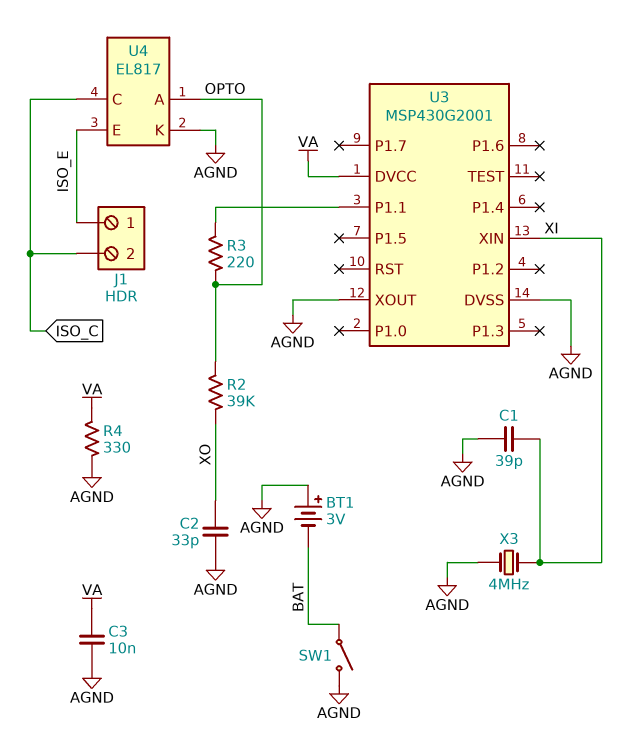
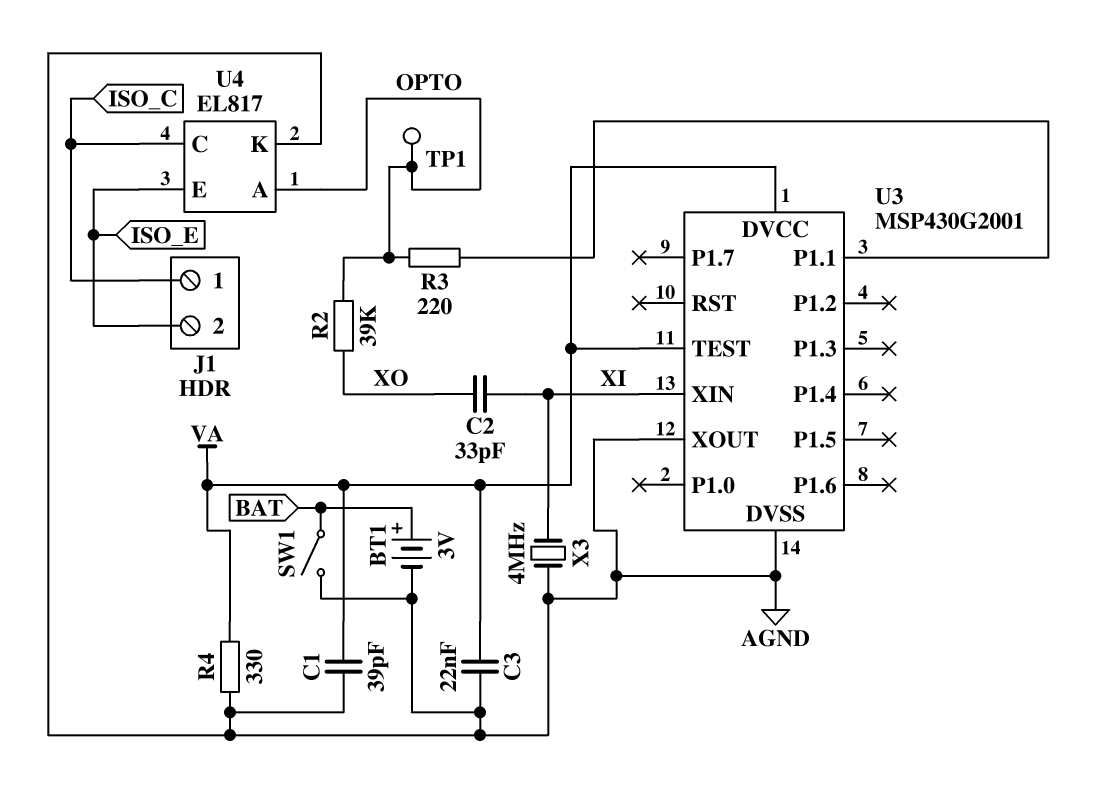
BT1: 3V (plus AGND, minus BAT) -> 3V (plus BAT, minus AGND)
C1: 39pF (AGND, XI) -> 39pF (AGND, VA)
C2: 33pF (AGND, XO) -> 33pF (XI, XO)
C3: 10nF (AGND, VA) -> 22nF (AGND, VA)
J1 pin 1: ISO_E -> ISO_C
J1 pin 2: ISO_C -> ISO_E
TP1: none -> test point (OPTO)
U3 pin TEST: none -> VA

